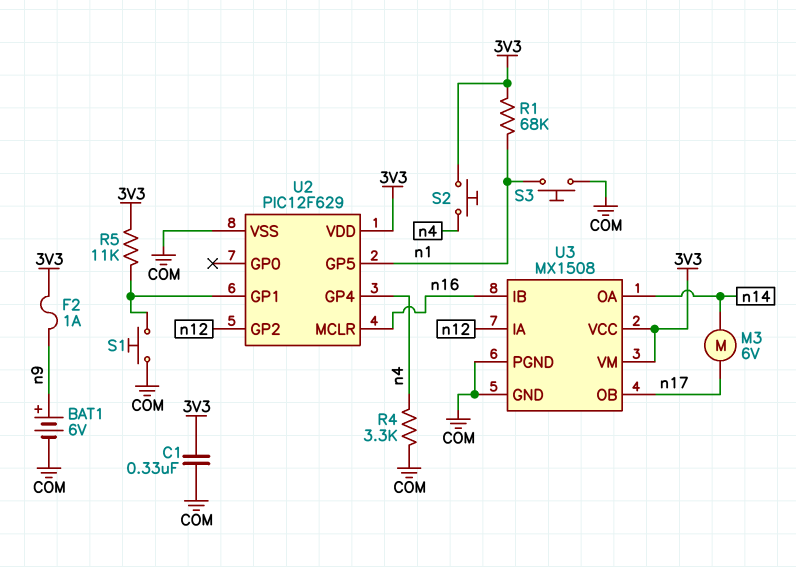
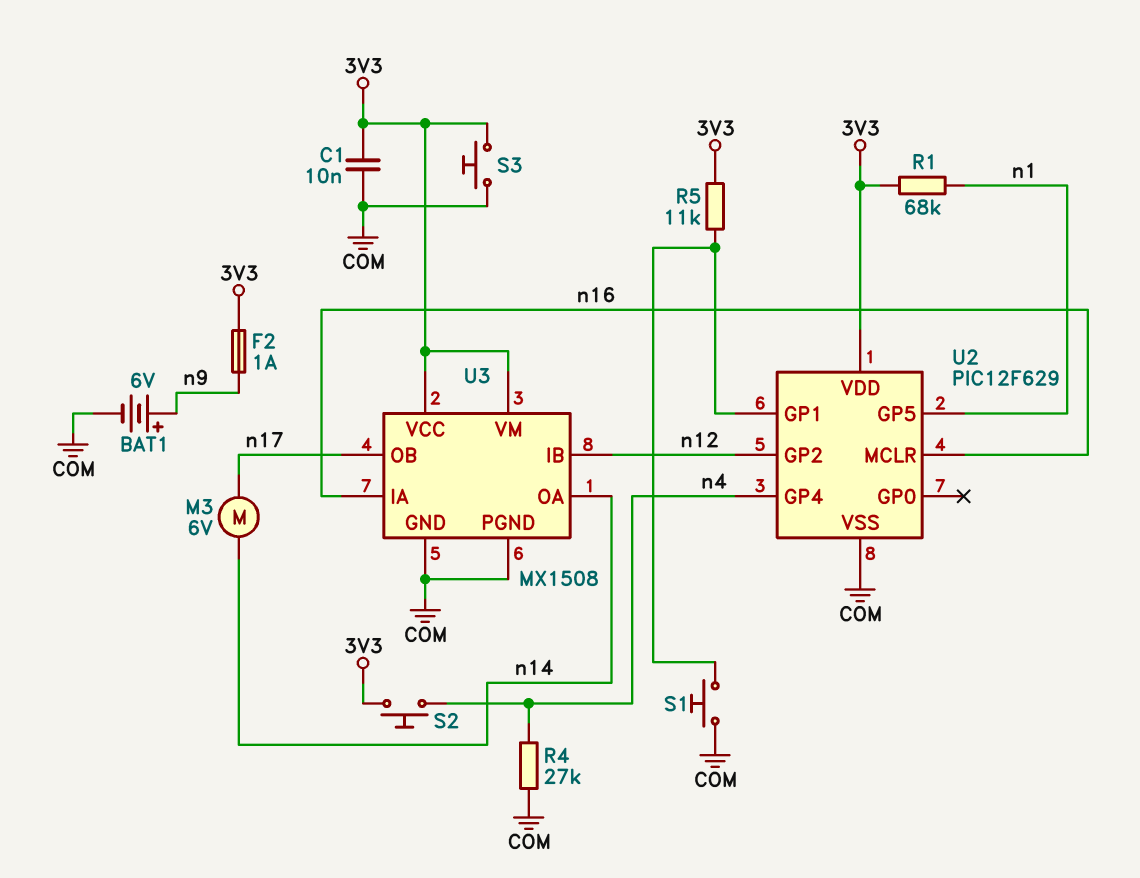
C1: 330nF (3V3, COM) -> 10nF (3V3, COM)
R4: 3.3k (COM, n4) -> 27k (COM, n4)
S3: button (COM, n1) -> button (3V3, COM)
U3 pin IA: n12 -> n16
U3 pin IB: n16 -> n12

